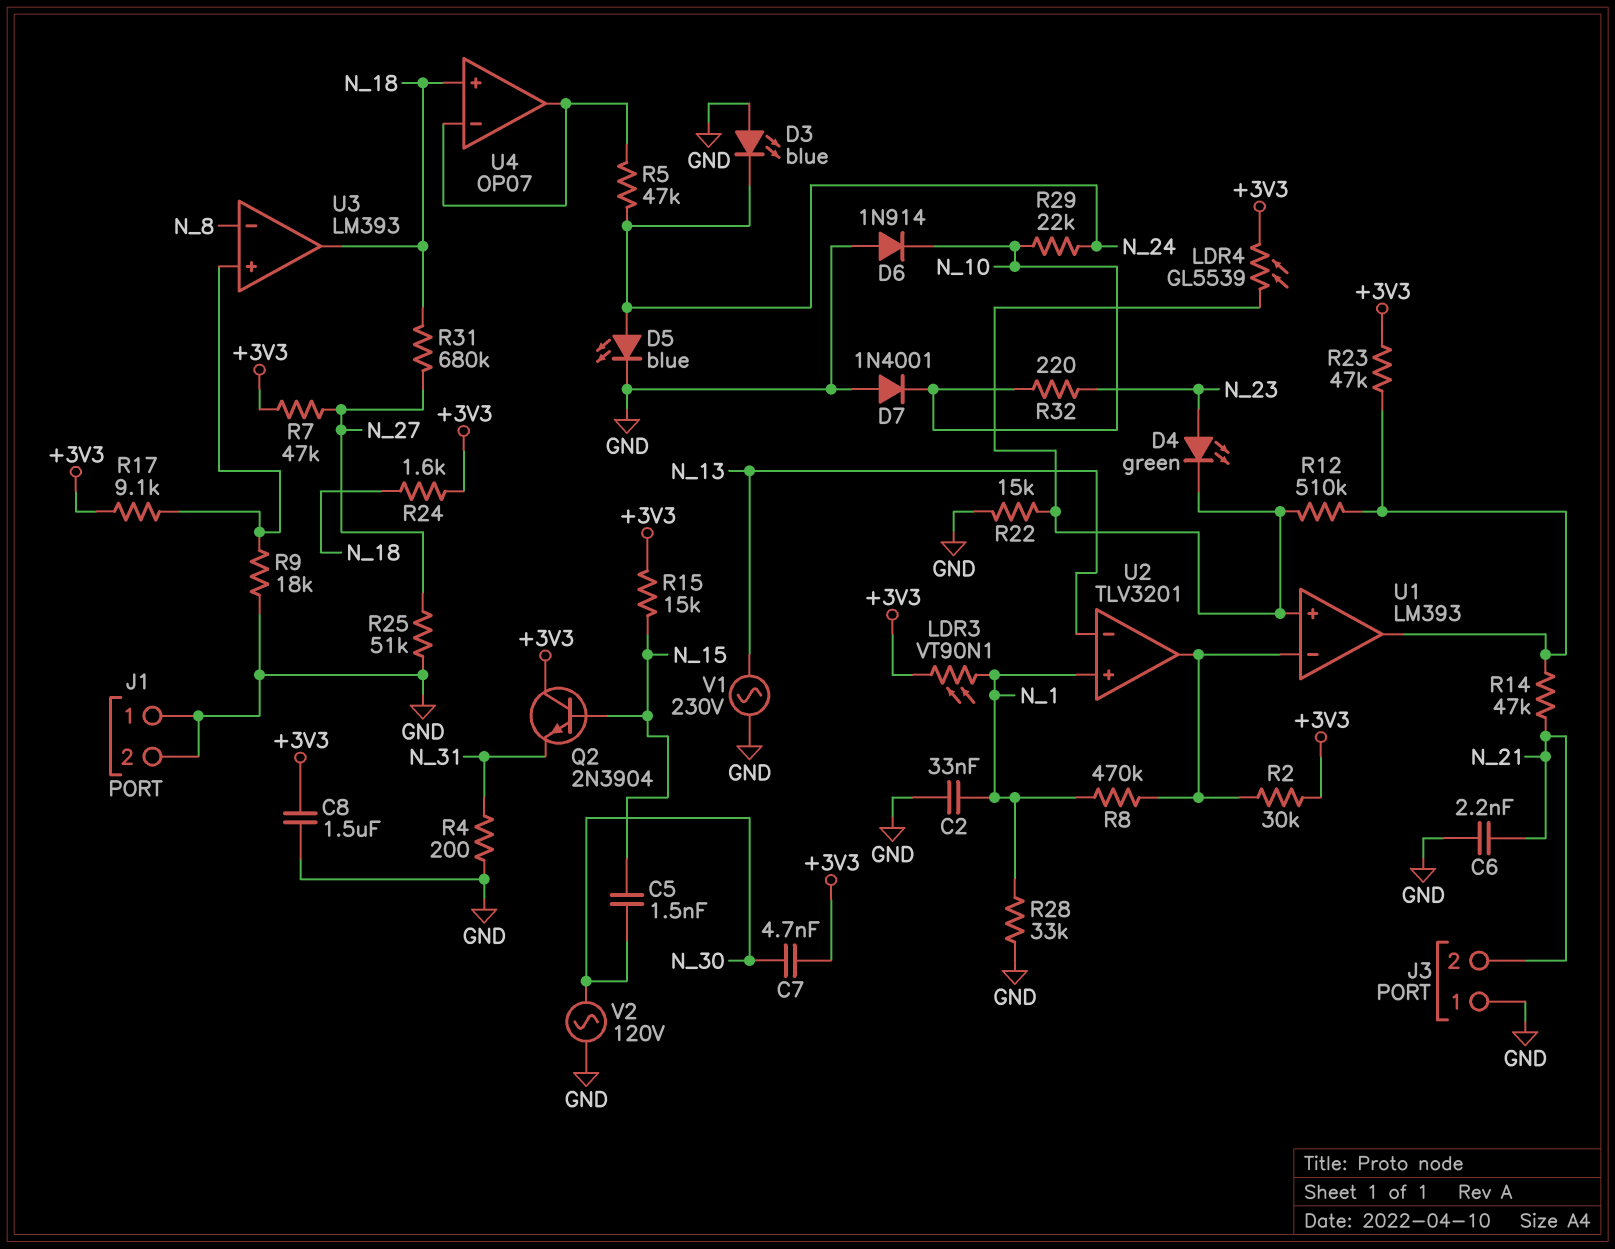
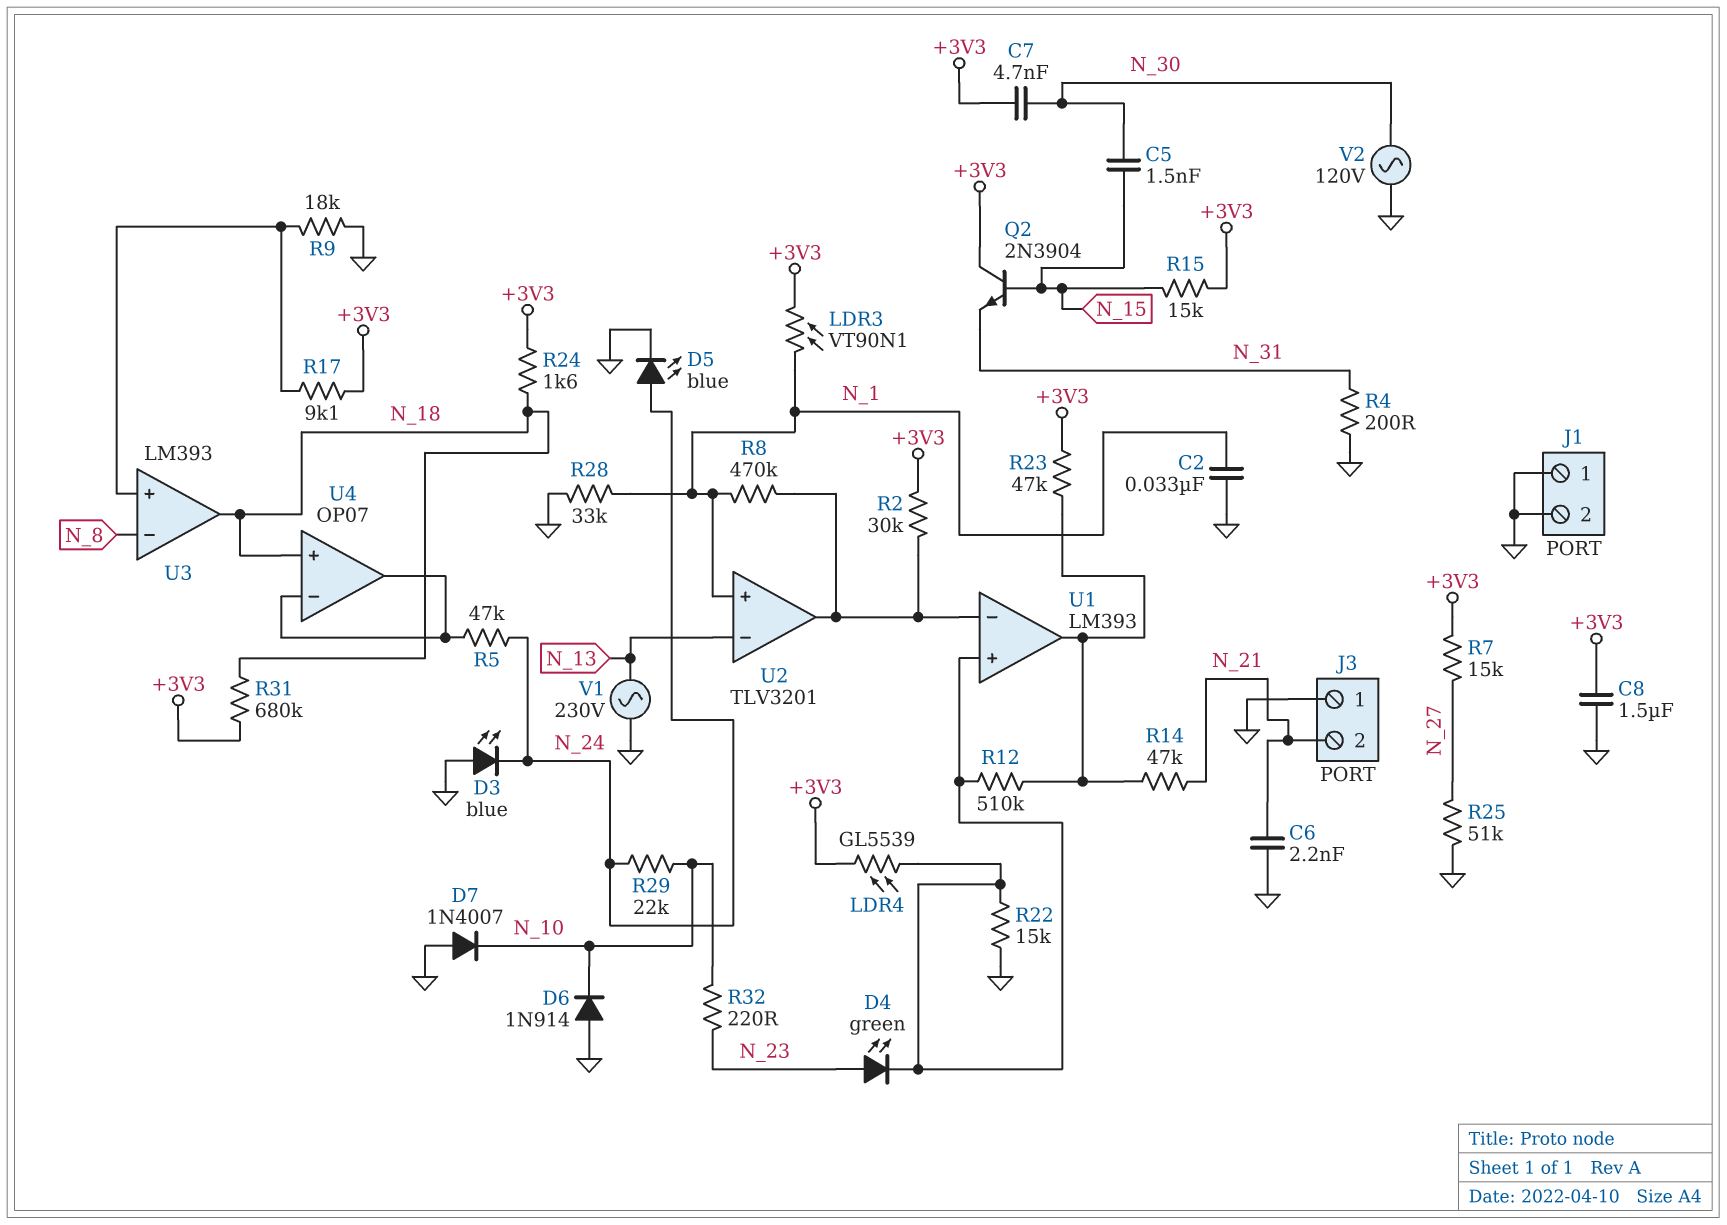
D7: diode 1N4001 (A GND, K N_10) -> diode 1N4007 (A GND, K N_10)
R7: 47k (+3V3, N_27) -> 15k (+3V3, N_27)
R31: 680k (N_18, N_27) -> 680k (+3V3, N_18)

